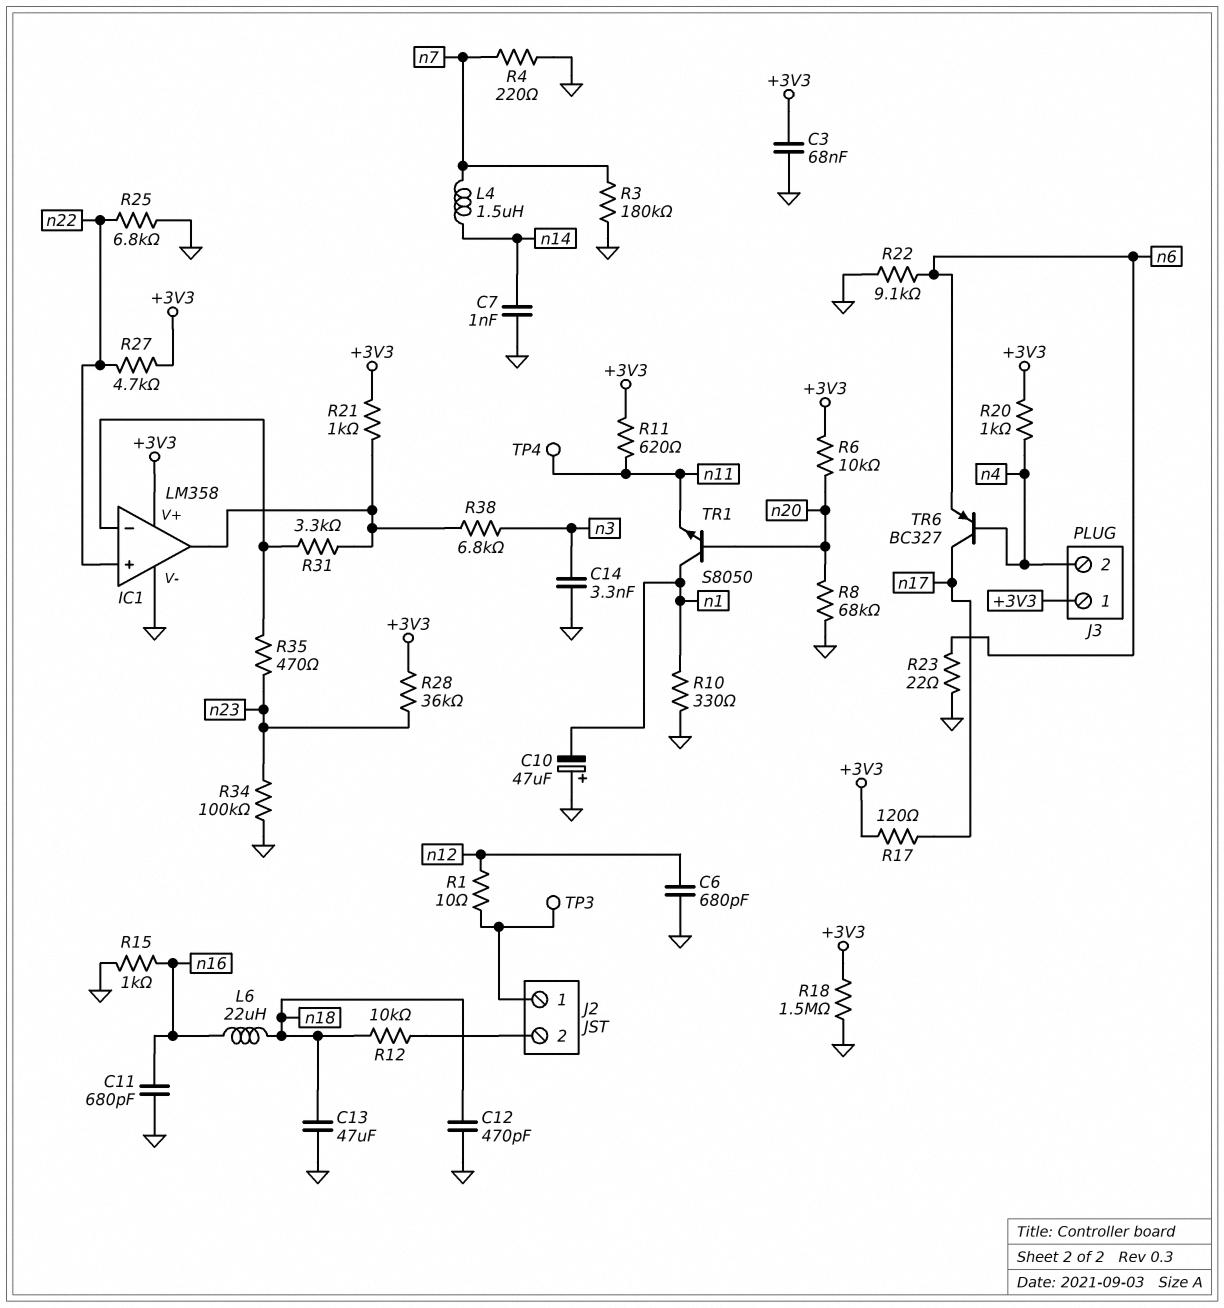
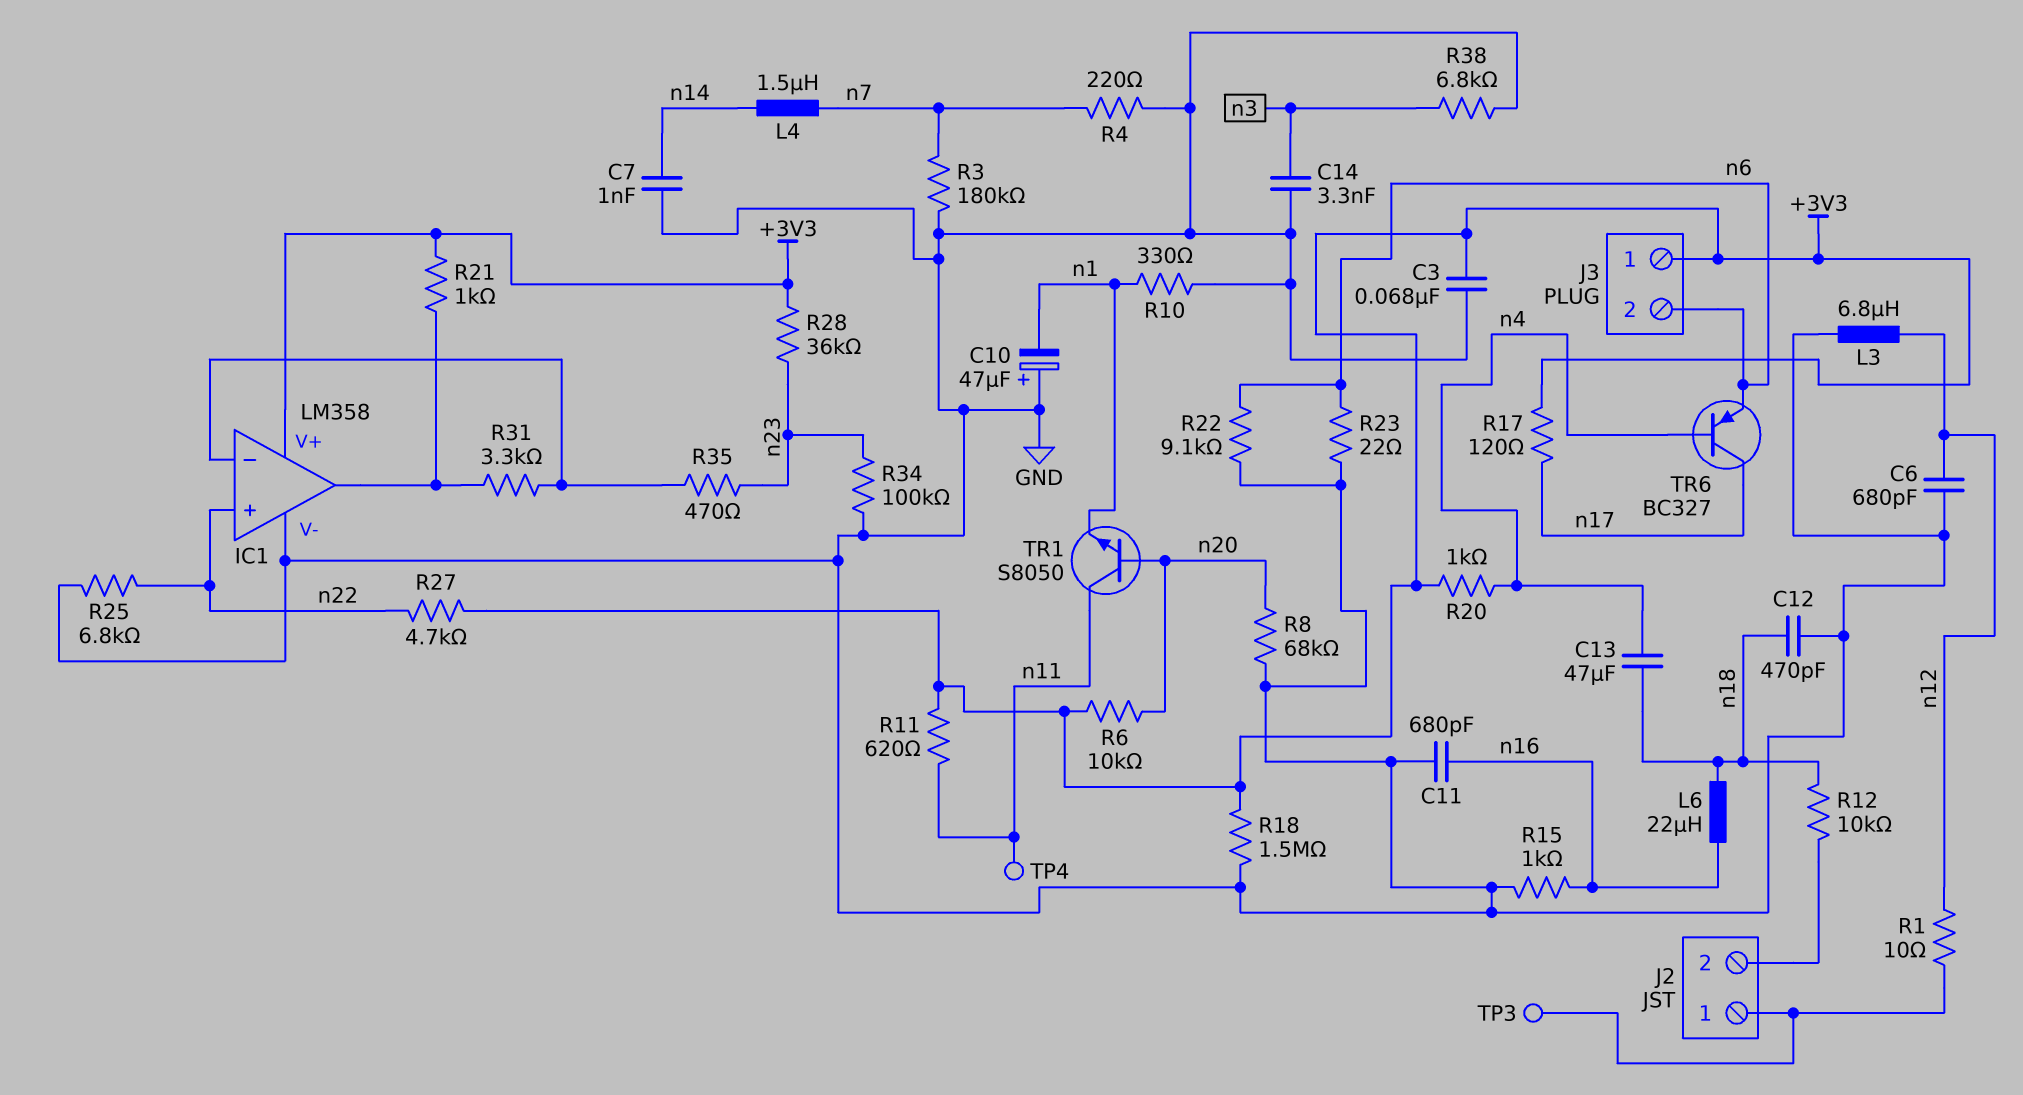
C13: 47uF (GND, n18) -> 47uF (n4, n18)
J3 pin 2: n4 -> n6
L3: none -> 6.8uH (GND, n12)
R38: 6.8k (IC1/out, n3) -> 6.8k (GND, n3)
TR1: NPN S8050 (B n20, C n1, E n11) -> NPN S8050 (B n20, C n11, E n1)

